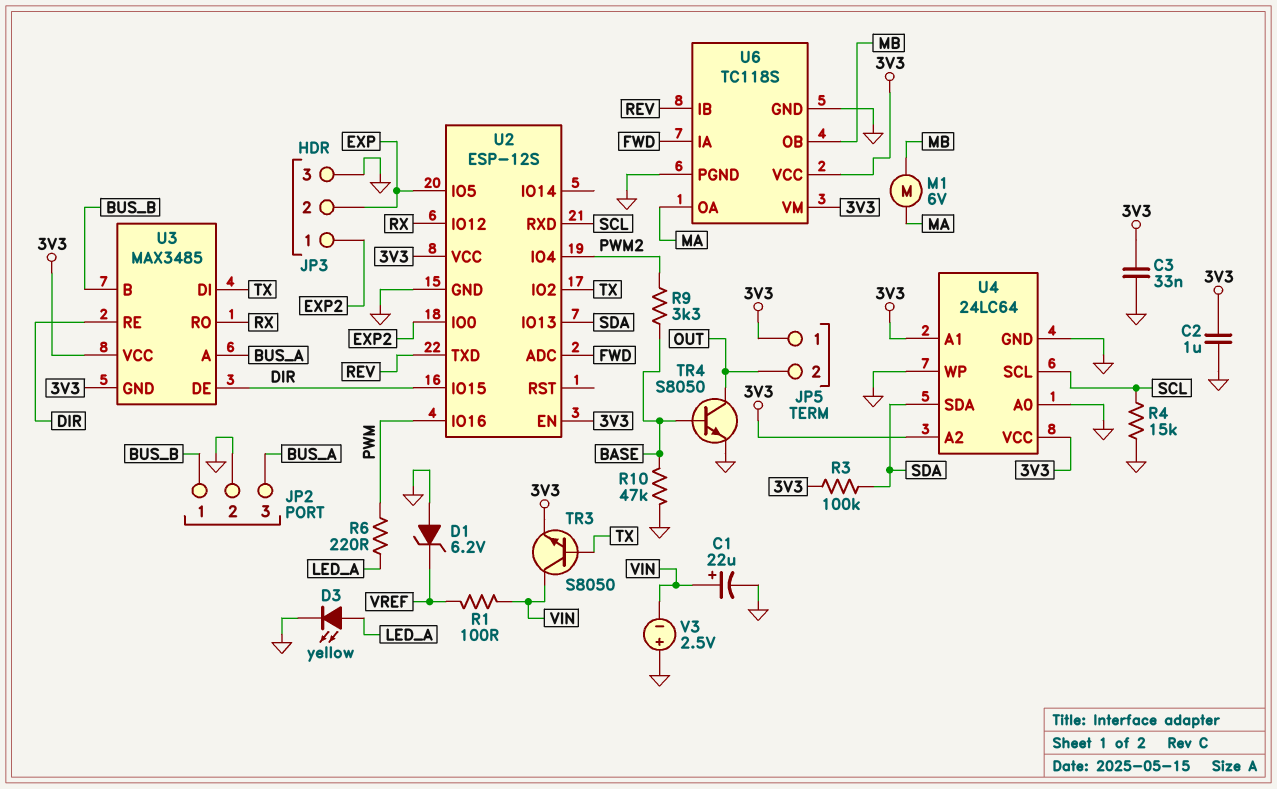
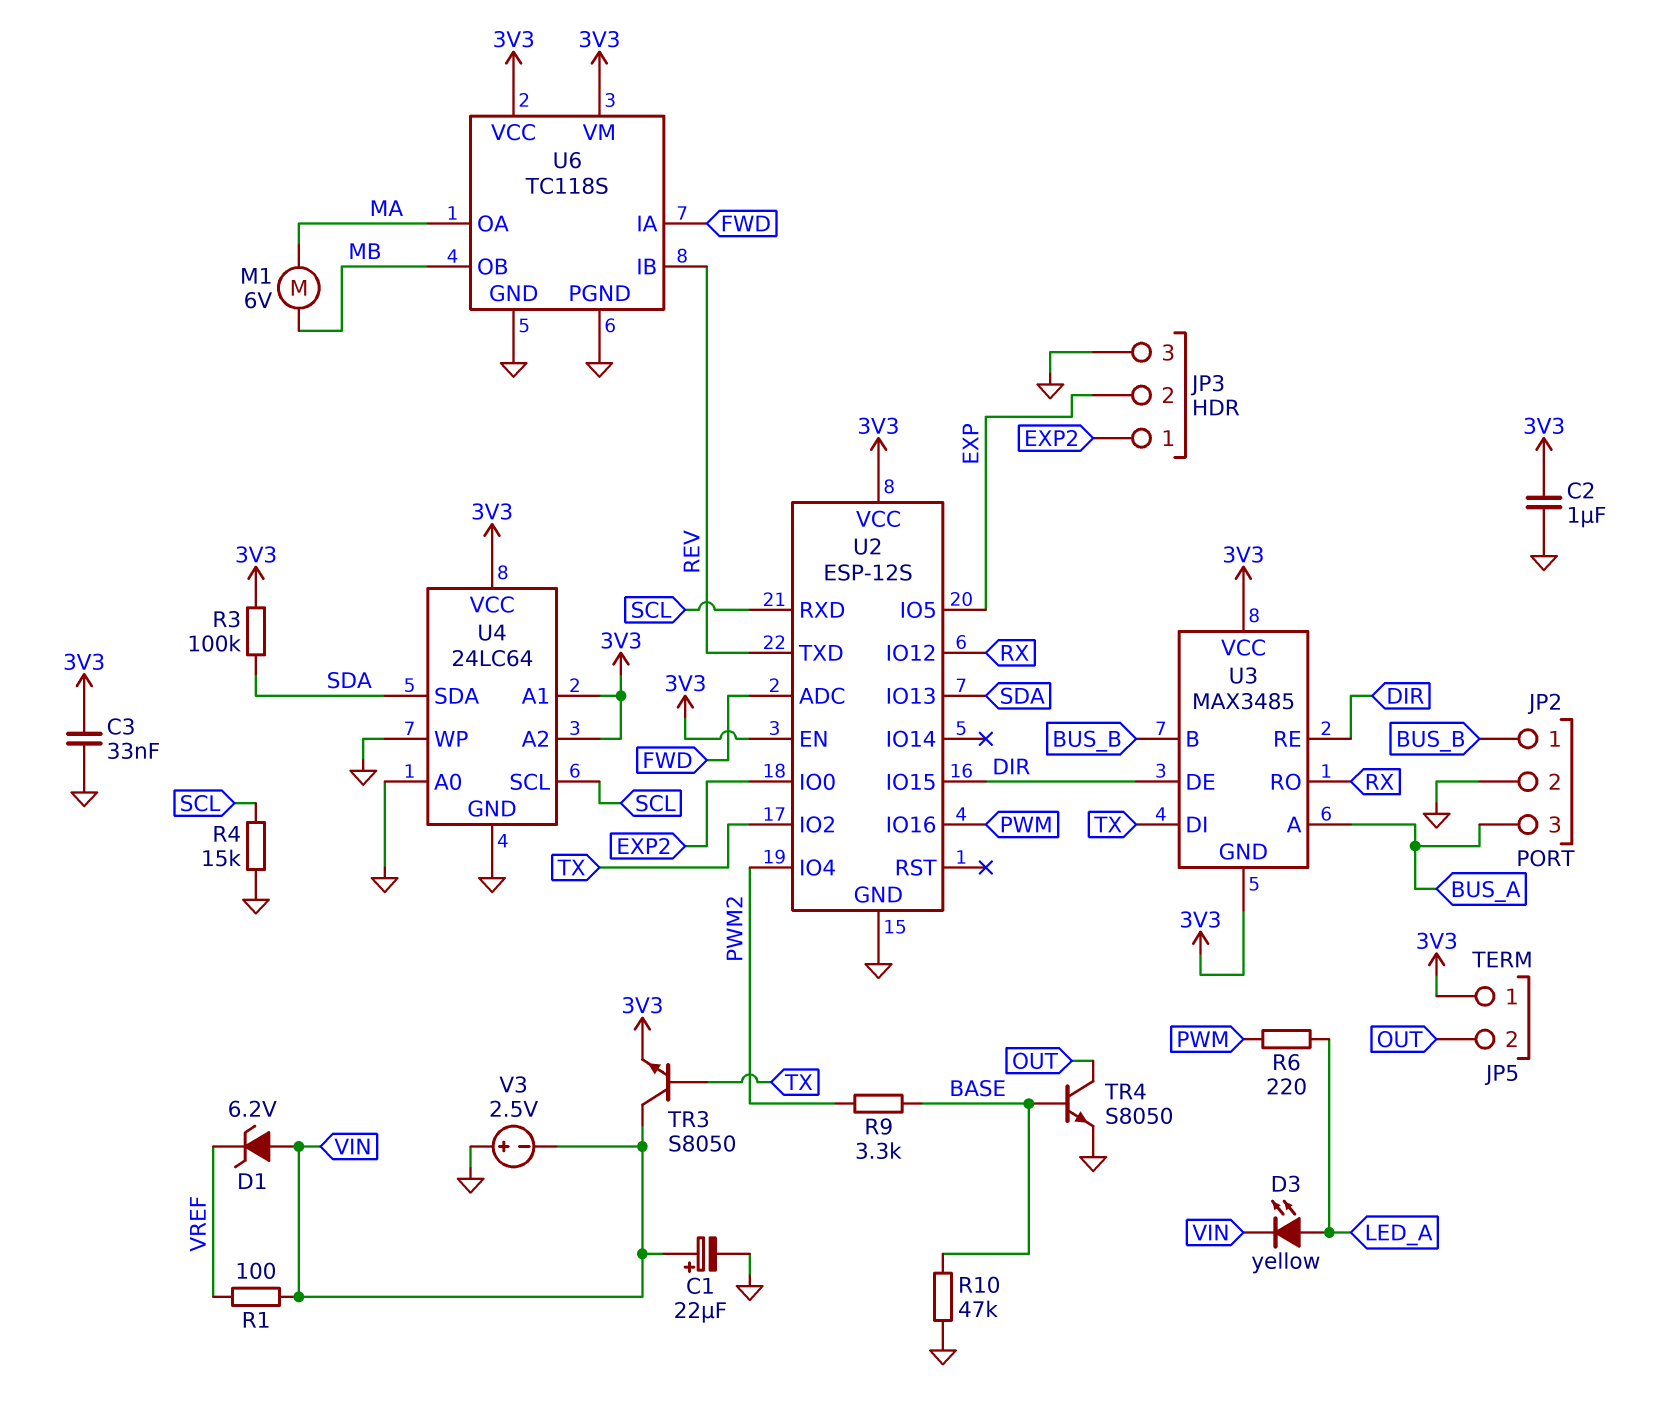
D1: zener 6.2V (A GND, K VREF) -> zener 6.2V (A VIN, K VREF)
D3: LED yellow (A LED_A, K GND) -> LED yellow (A LED_A, K VIN)

